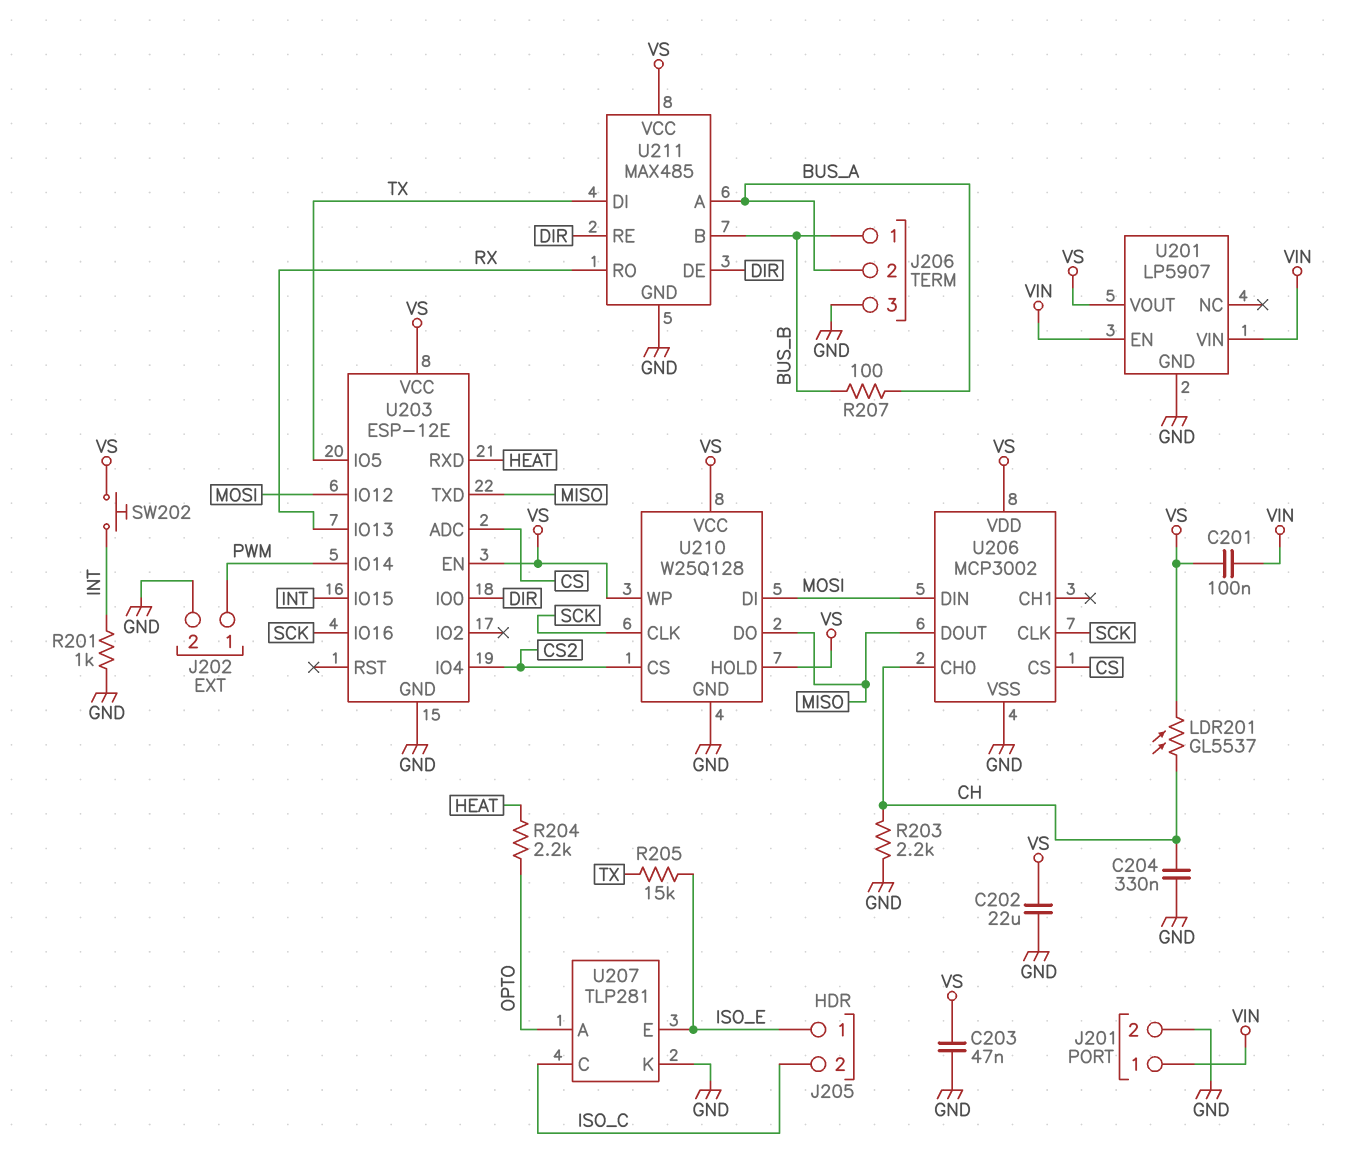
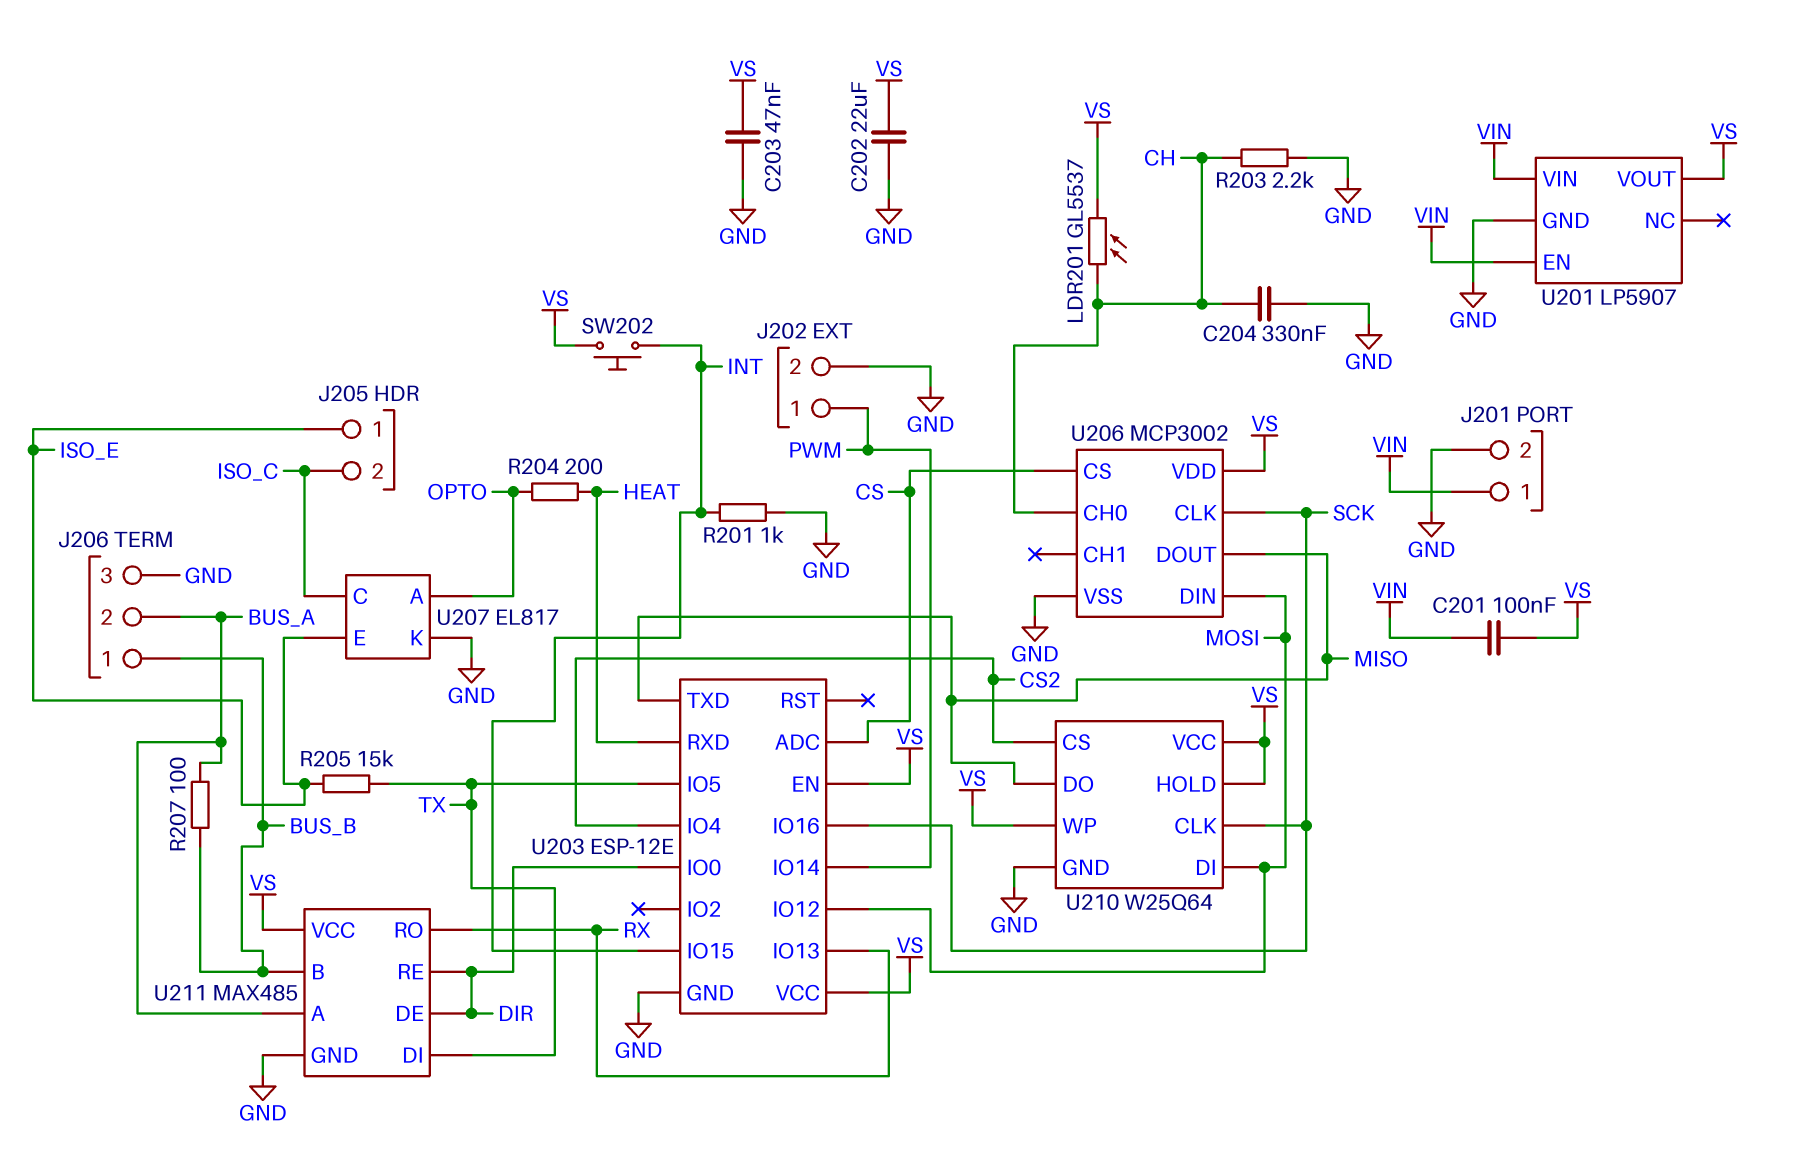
R204: 2.2k (HEAT, OPTO) -> 200 (HEAT, OPTO)
U207: TLP281 -> EL817
U210: W25Q128 -> W25Q64

